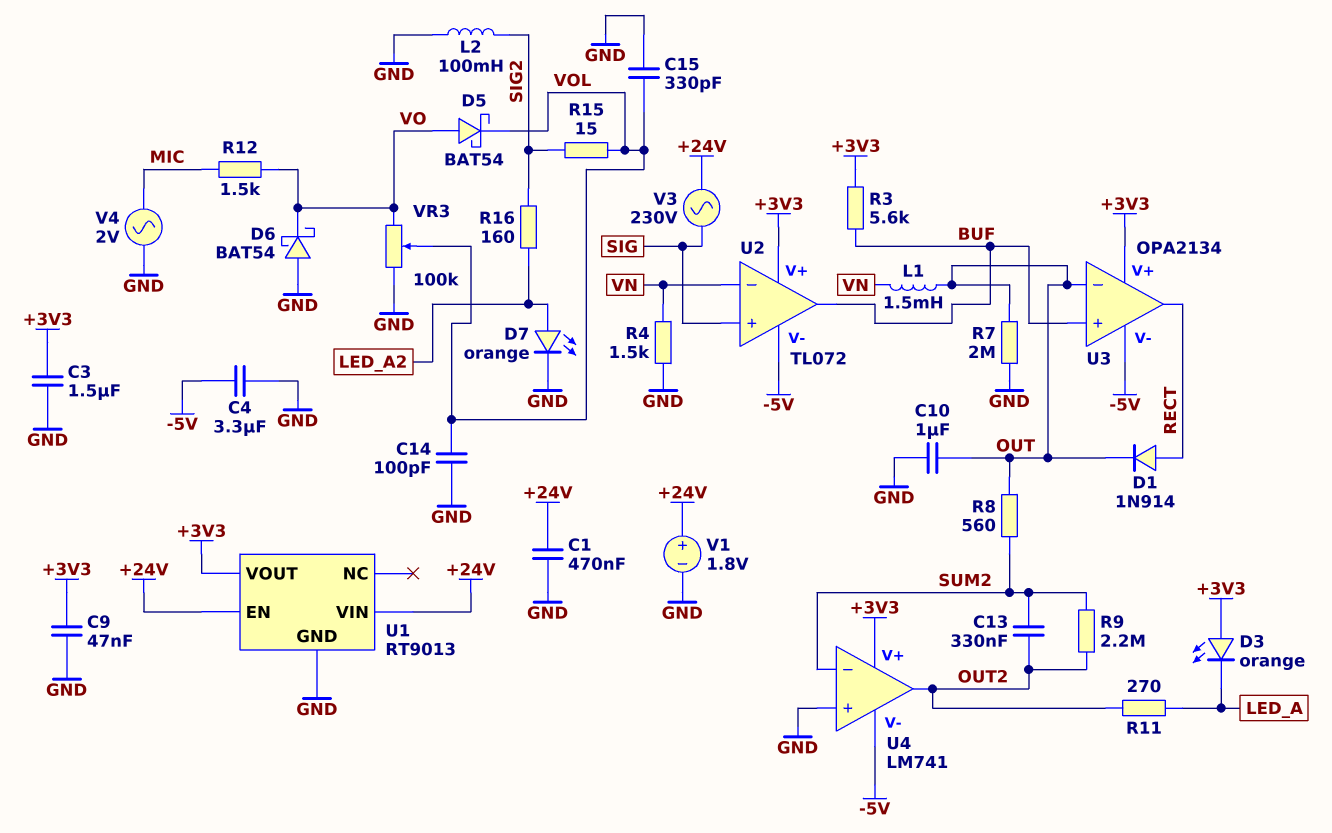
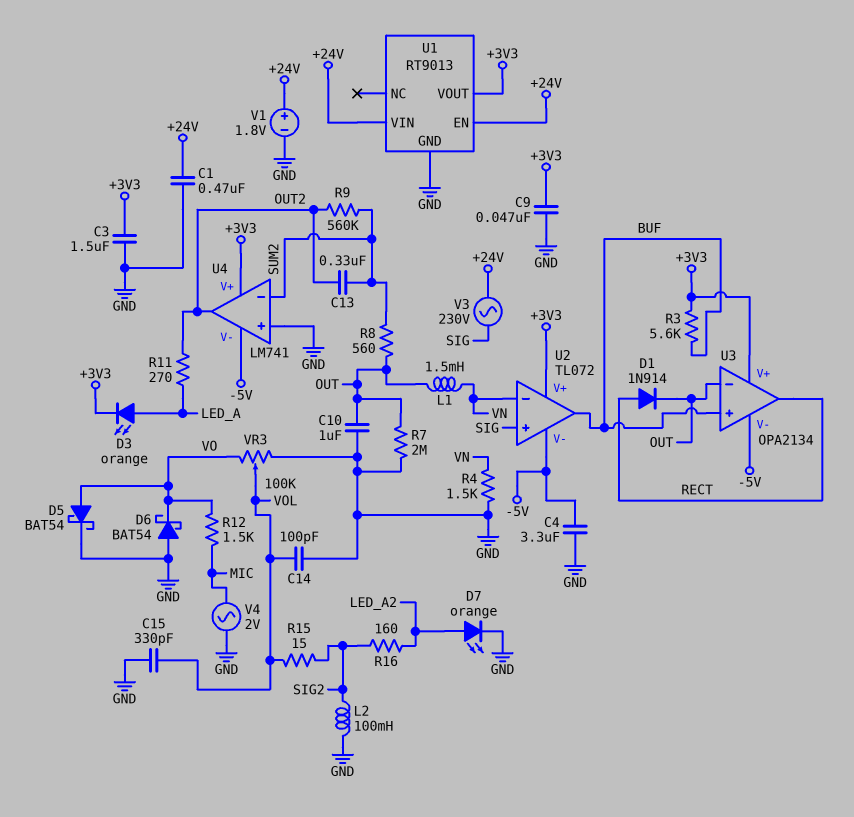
D3: LED orange (A +3V3, K LED_A) -> LED orange (A LED_A, K +3V3)
D5: schottky BAT54 (A VO, K VOL) -> schottky BAT54 (A VO, K GND)
R9: 2.2M (OUT2, SUM2) -> 560k (OUT2, SUM2)

